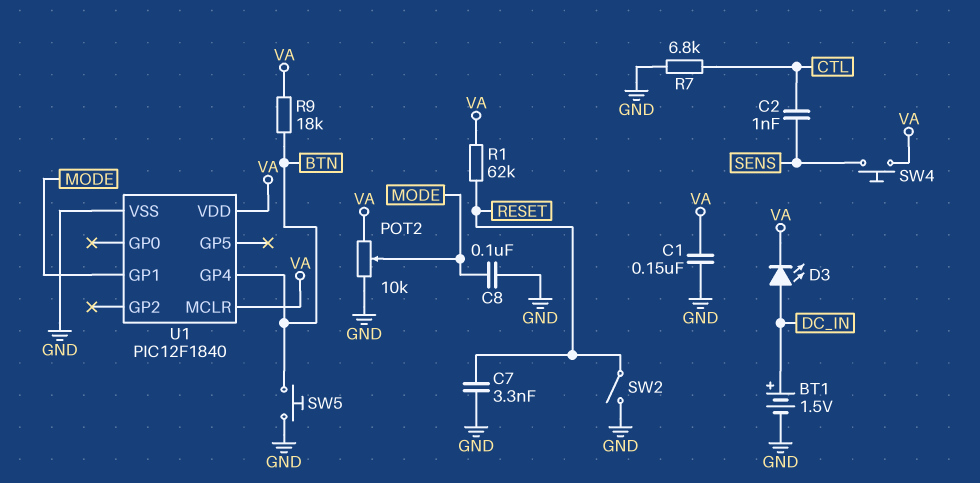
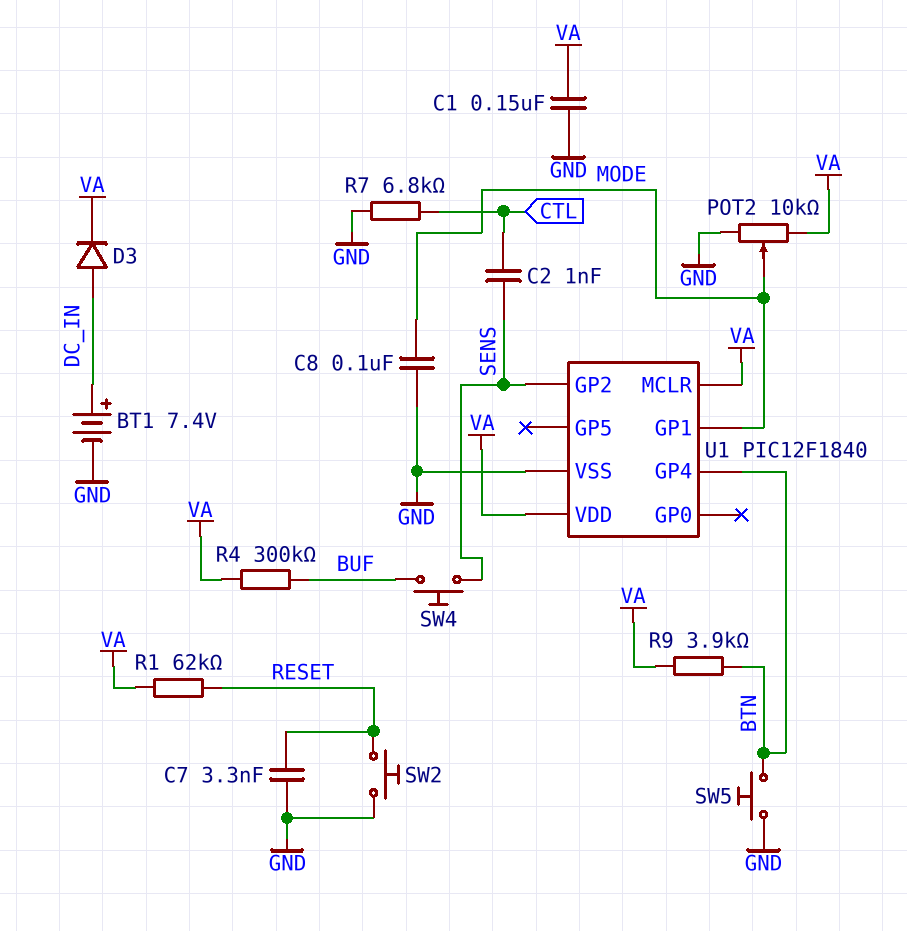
BT1: 1.5V (plus DC_IN, minus GND) -> 7.4V (plus DC_IN, minus GND)
D3: LED (A DC_IN, K VA) -> diode (A DC_IN, K VA)
R4: none -> 300k (BUF, VA)
R9: 18k (BTN, VA) -> 3.9k (BTN, VA)
SW2: switch (GND, RESET) -> button (GND, RESET)
SW4: button (SENS, VA) -> button (BUF, SENS)
U1 pin GP2: none -> SENS

